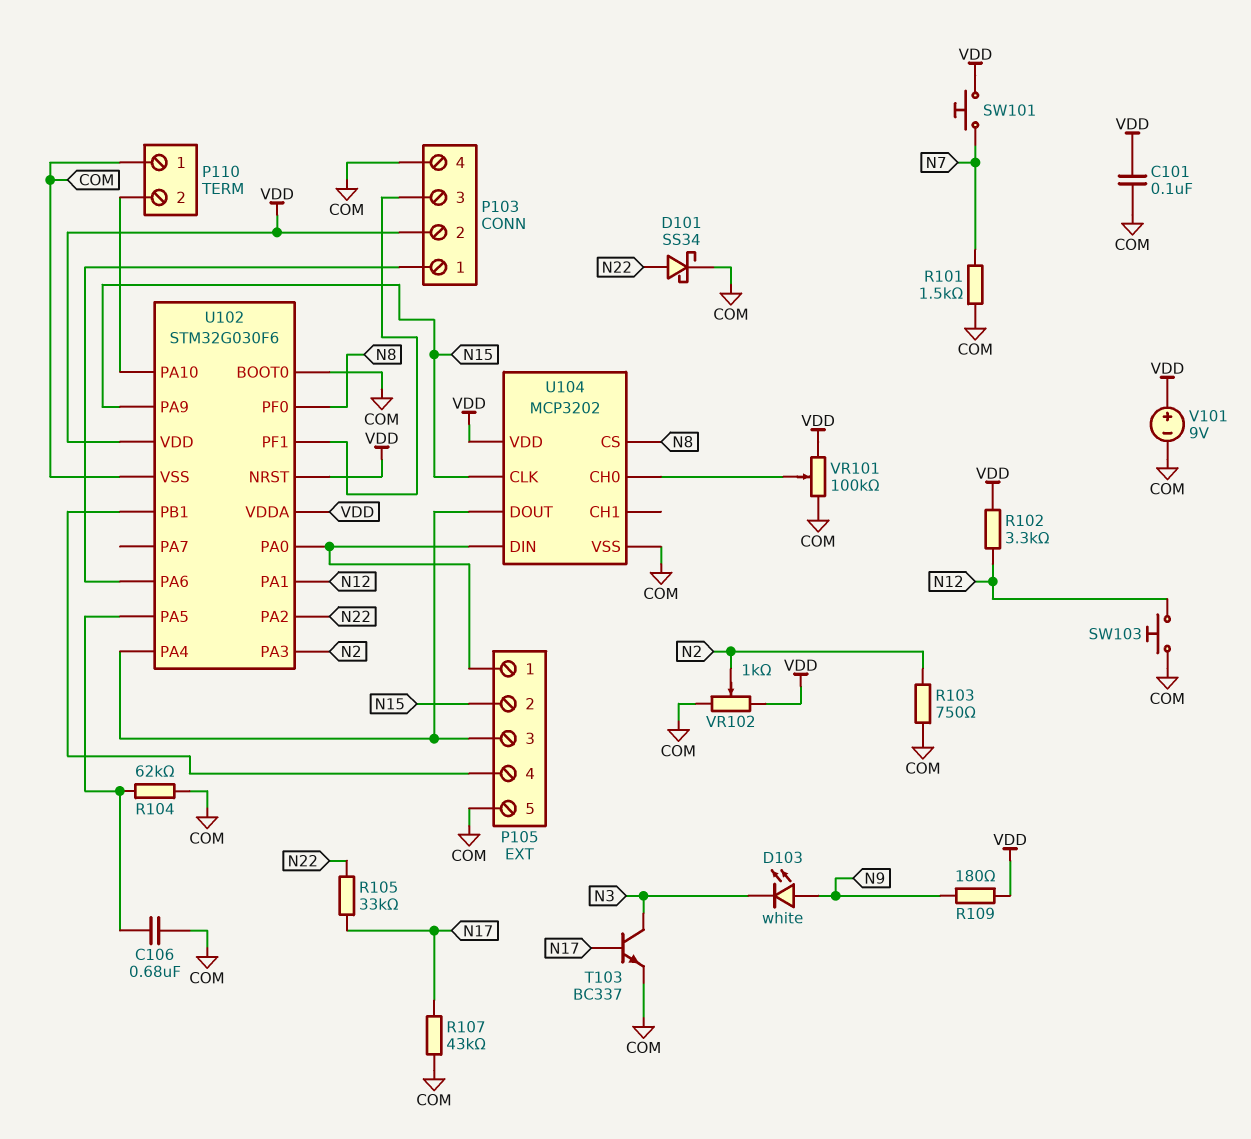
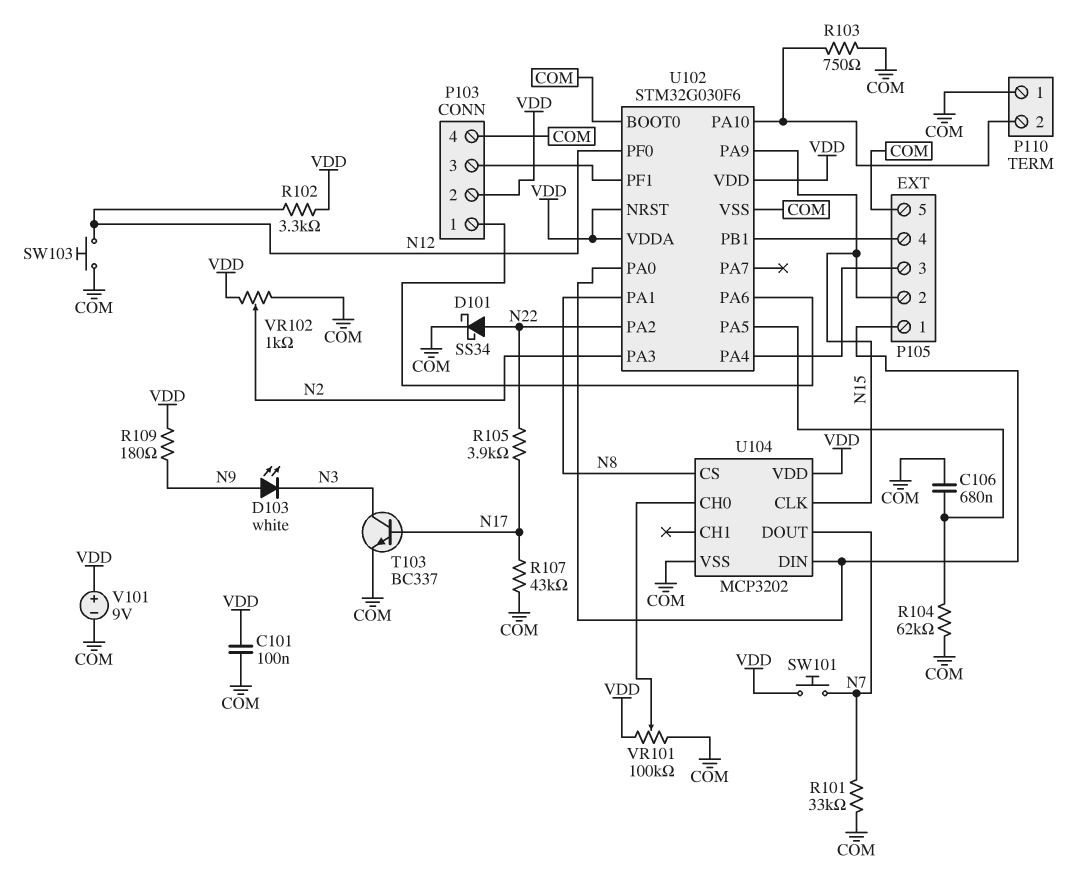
R101: 1.5k (COM, N7) -> 33k (COM, N7)
R103: 750 (COM, N2) -> 750 (COM, P110/2)
R105: 33k (N17, N22) -> 3.9k (N17, N22)
U102 pin PA1: N12 -> N8
U102 pin PF0: N8 -> N12
U104 pin DOUT: P105/3 -> N7

